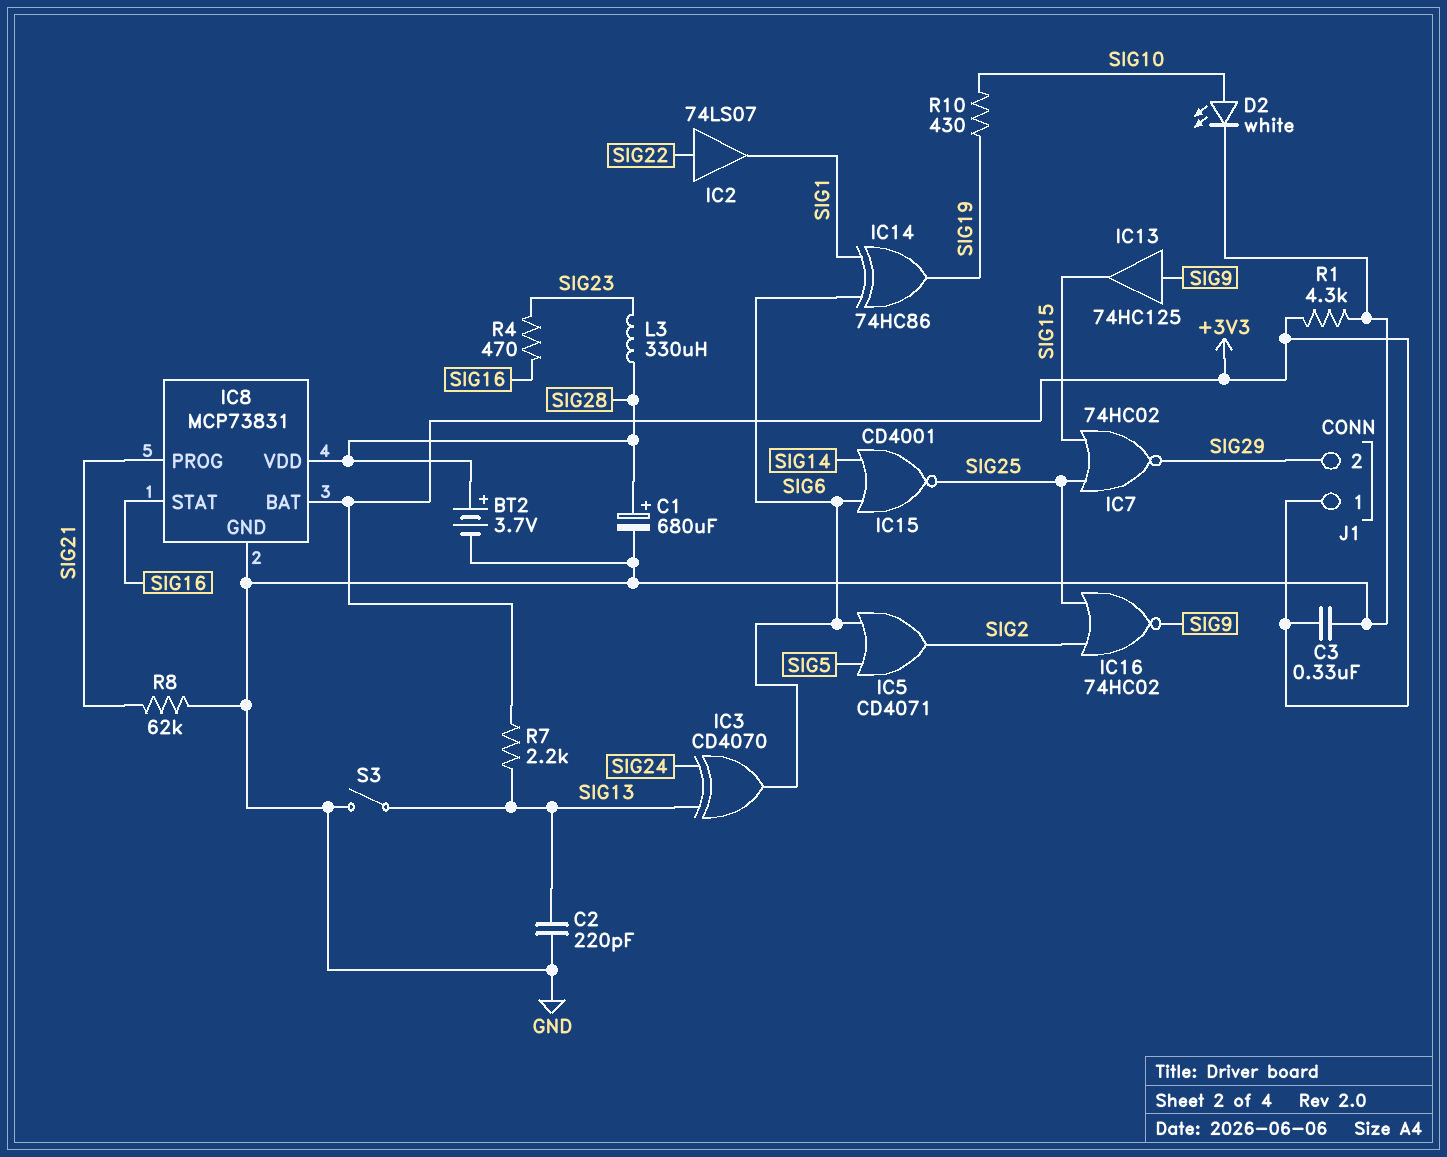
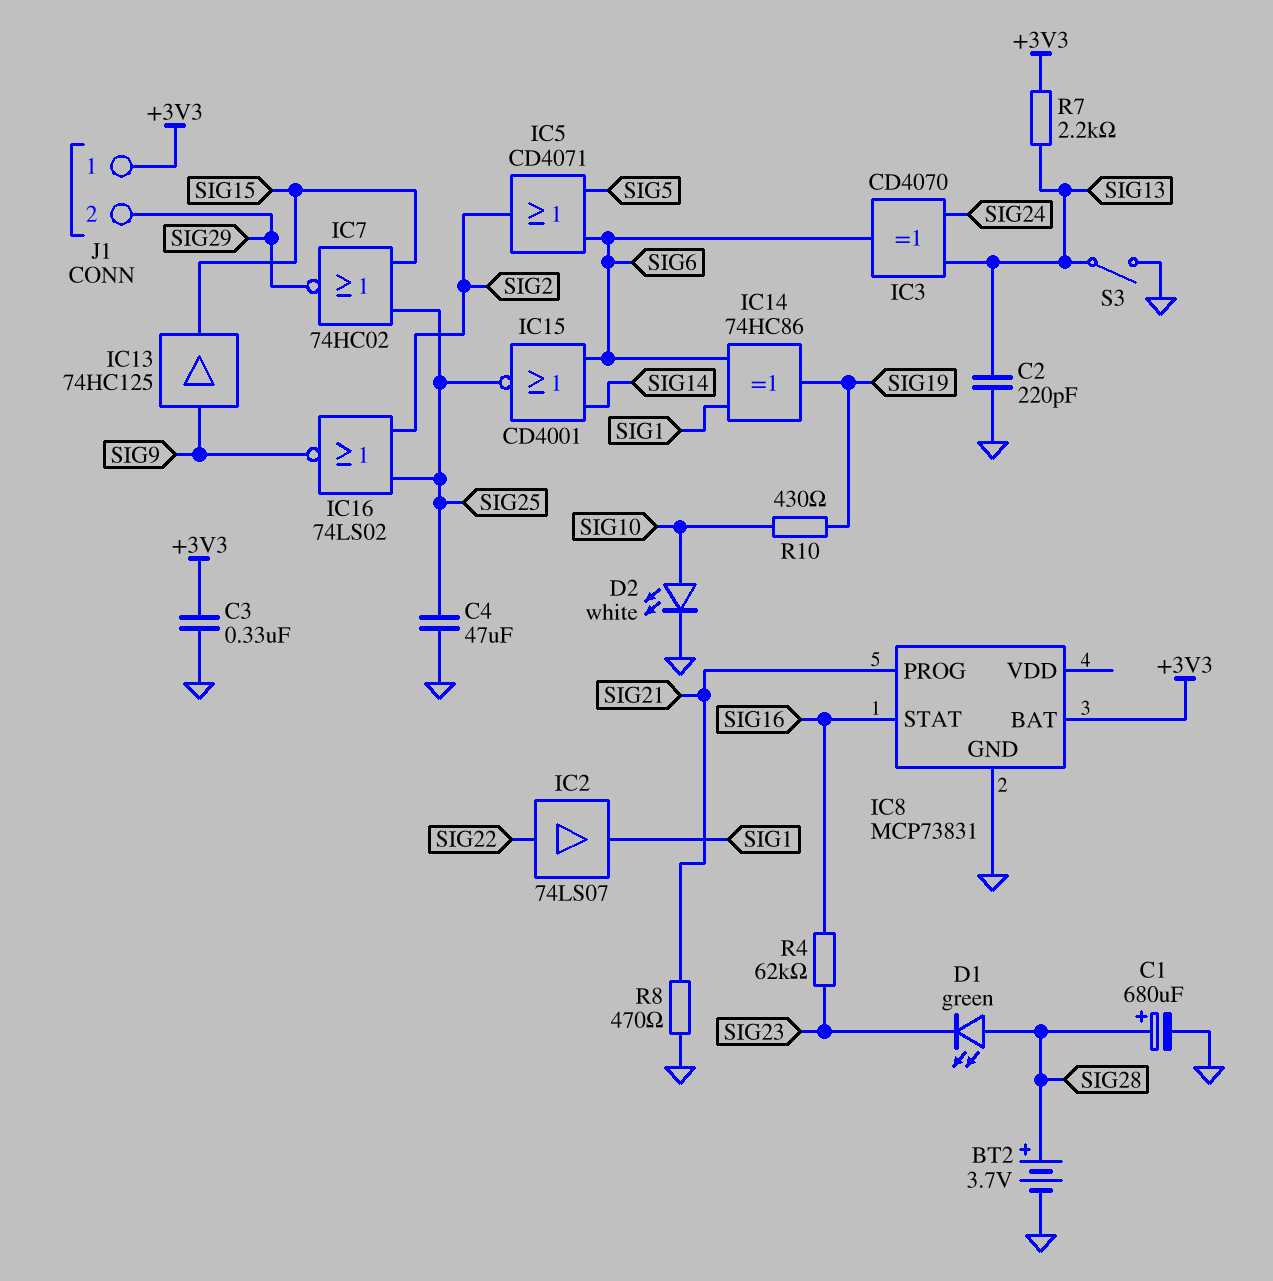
C4: none -> 47uF (GND, SIG25)
D1: none -> LED green (A SIG28, K SIG23)
IC8 pin VDD: SIG28 -> none
IC16: NOR 74HC02 (in SIG2, in SIG25, out SIG9) -> NOR 74LS02 (in SIG2, in SIG25, out SIG9)
L3: 330uH (SIG23, SIG28) -> none
R1: 4.3k (+3V3, GND) -> none
R4: 470 (SIG16, SIG23) -> 62k (SIG16, SIG23)
R8: 62k (GND, SIG21) -> 470 (GND, SIG21)

